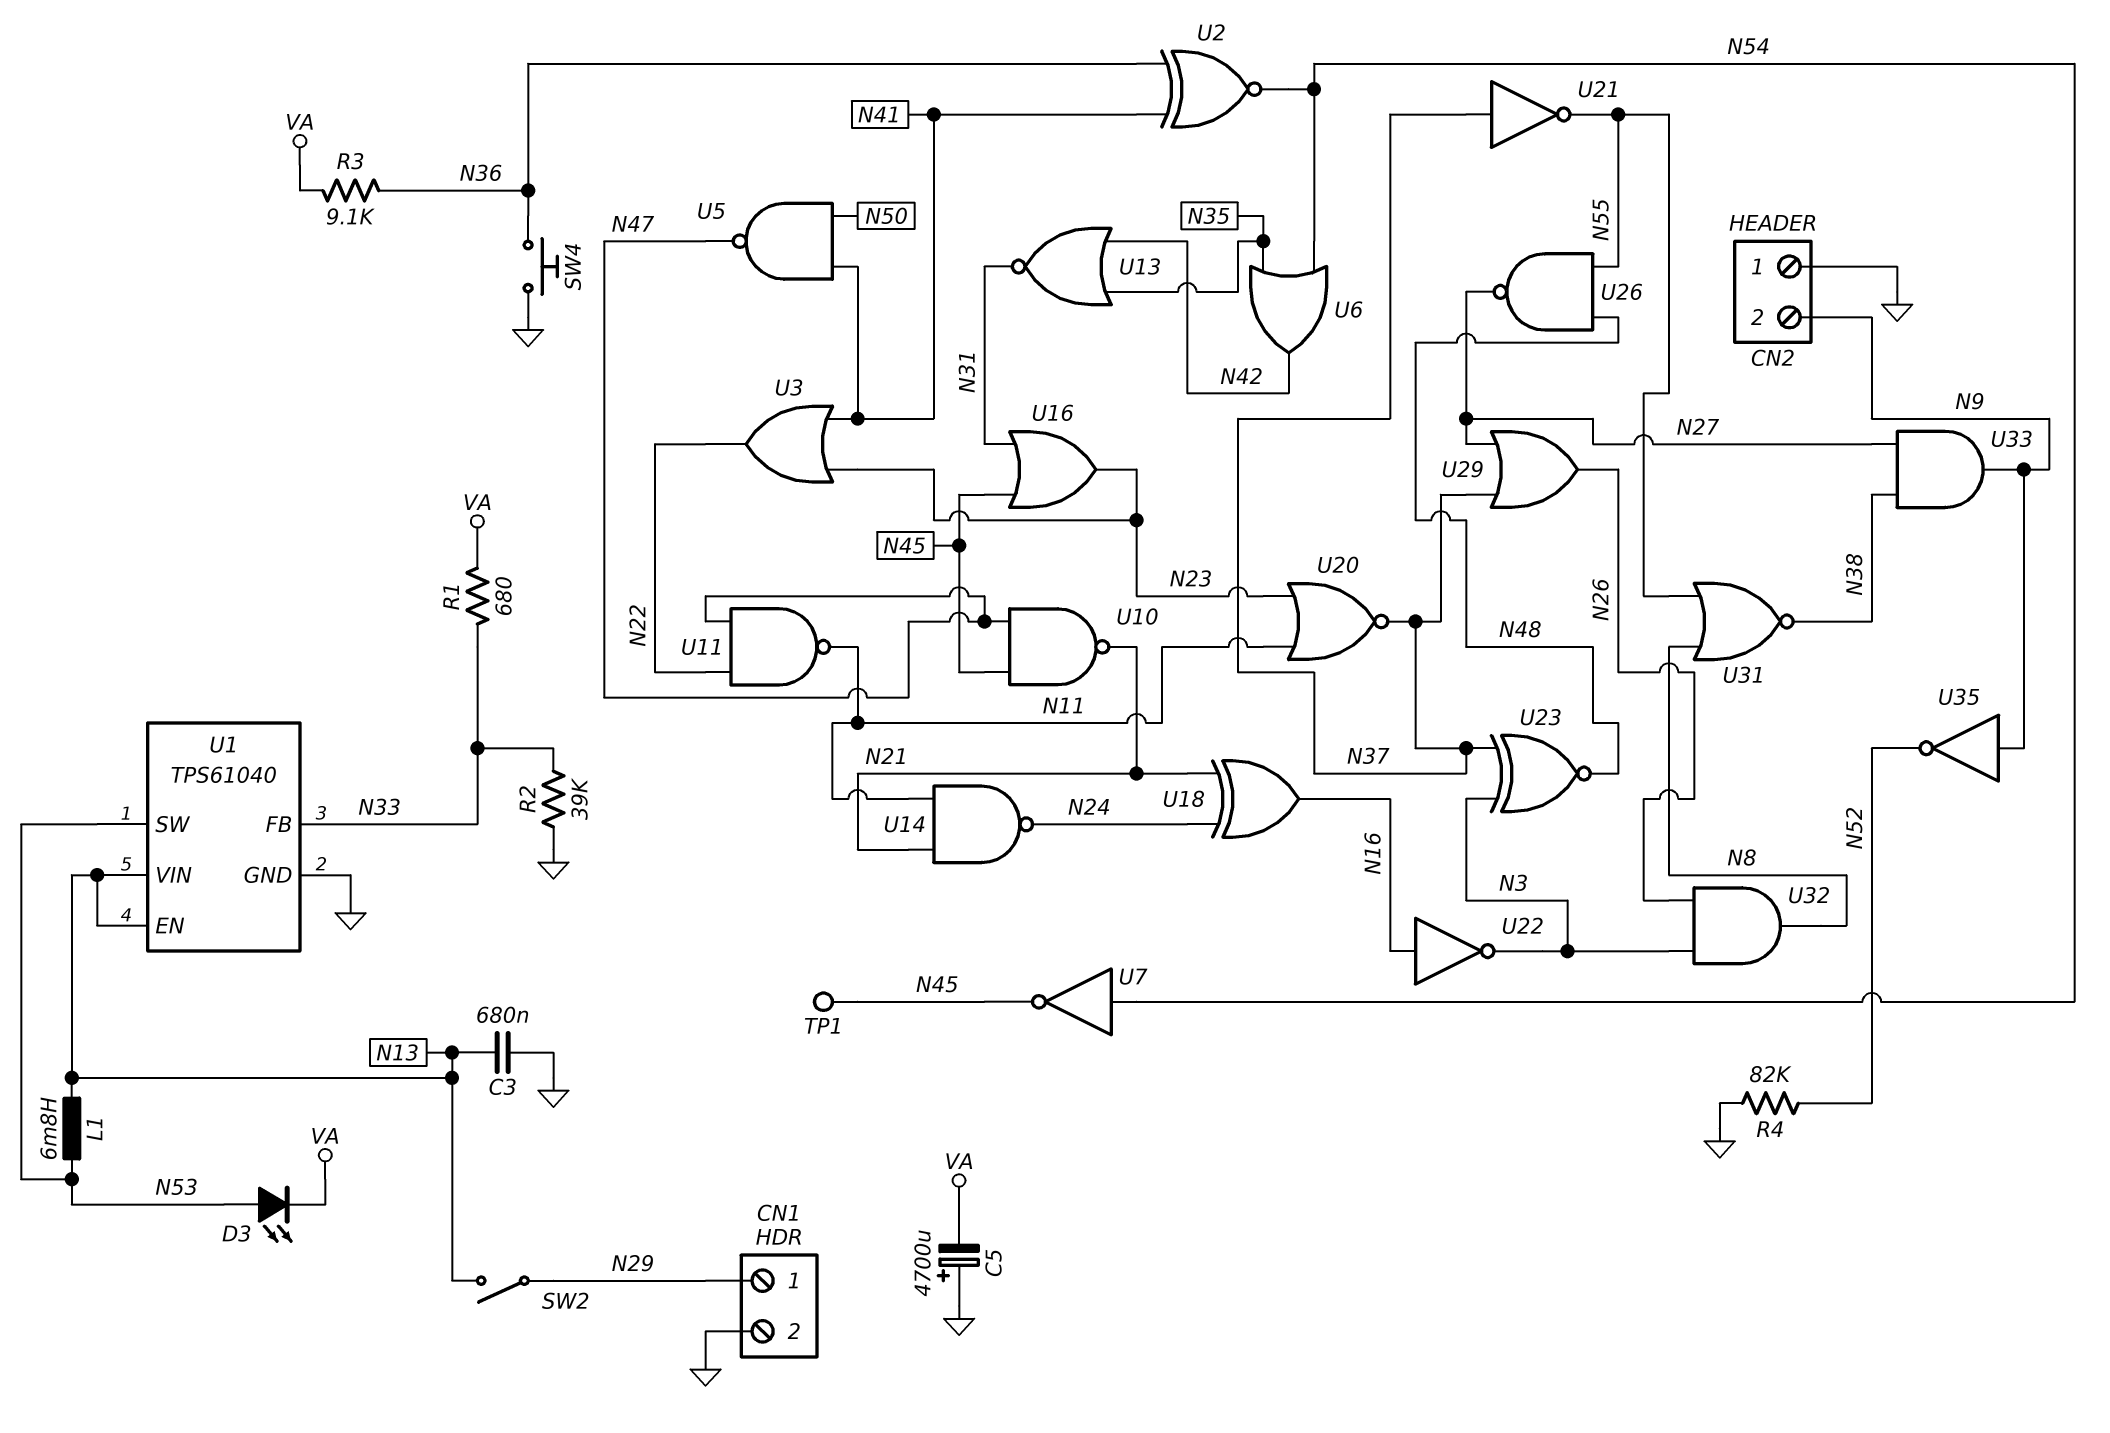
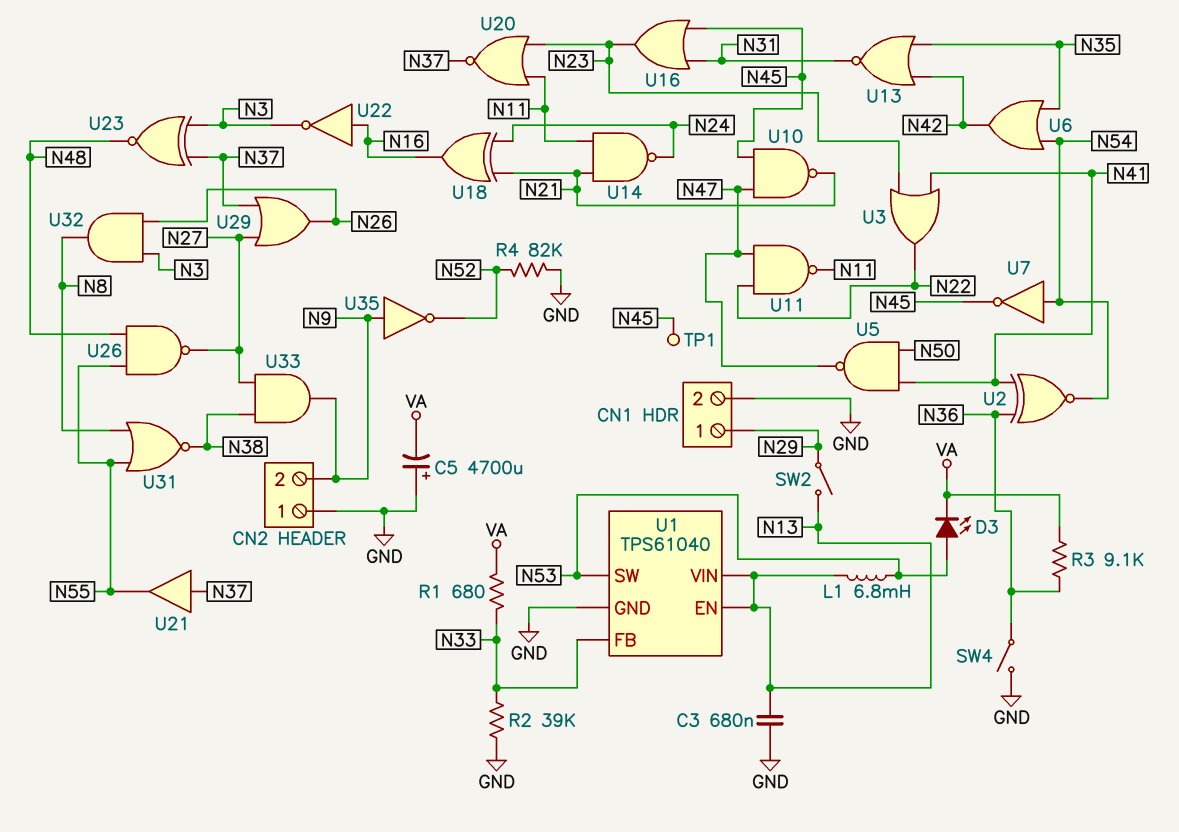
SW4: button (GND, N36) -> switch (GND, N36)
U21: NOT (in N37, out N55) -> buffer (in N37, out N55)

